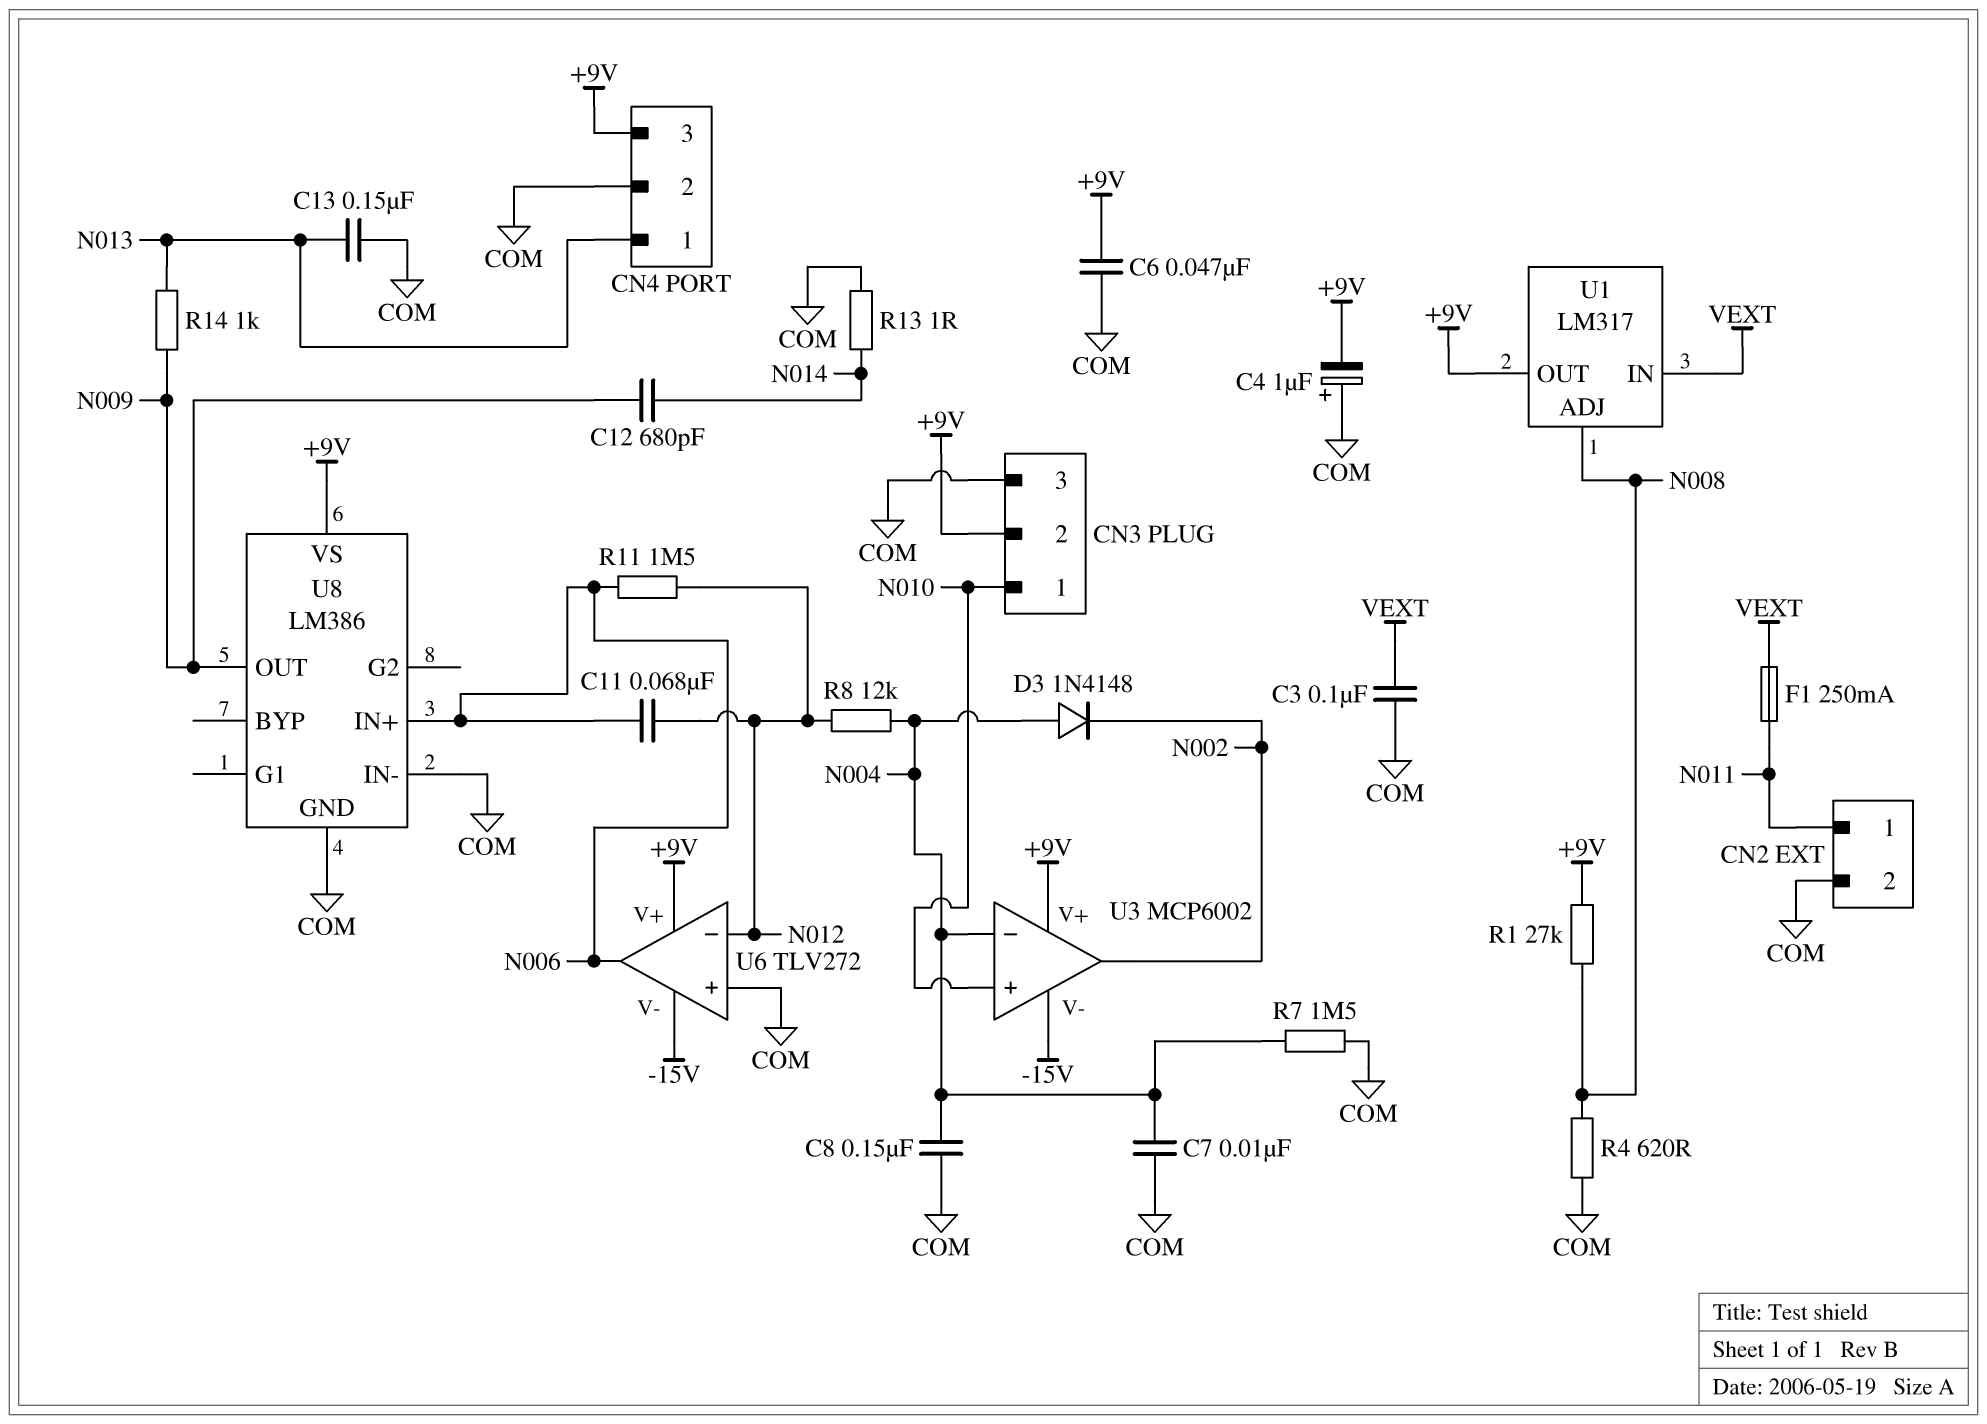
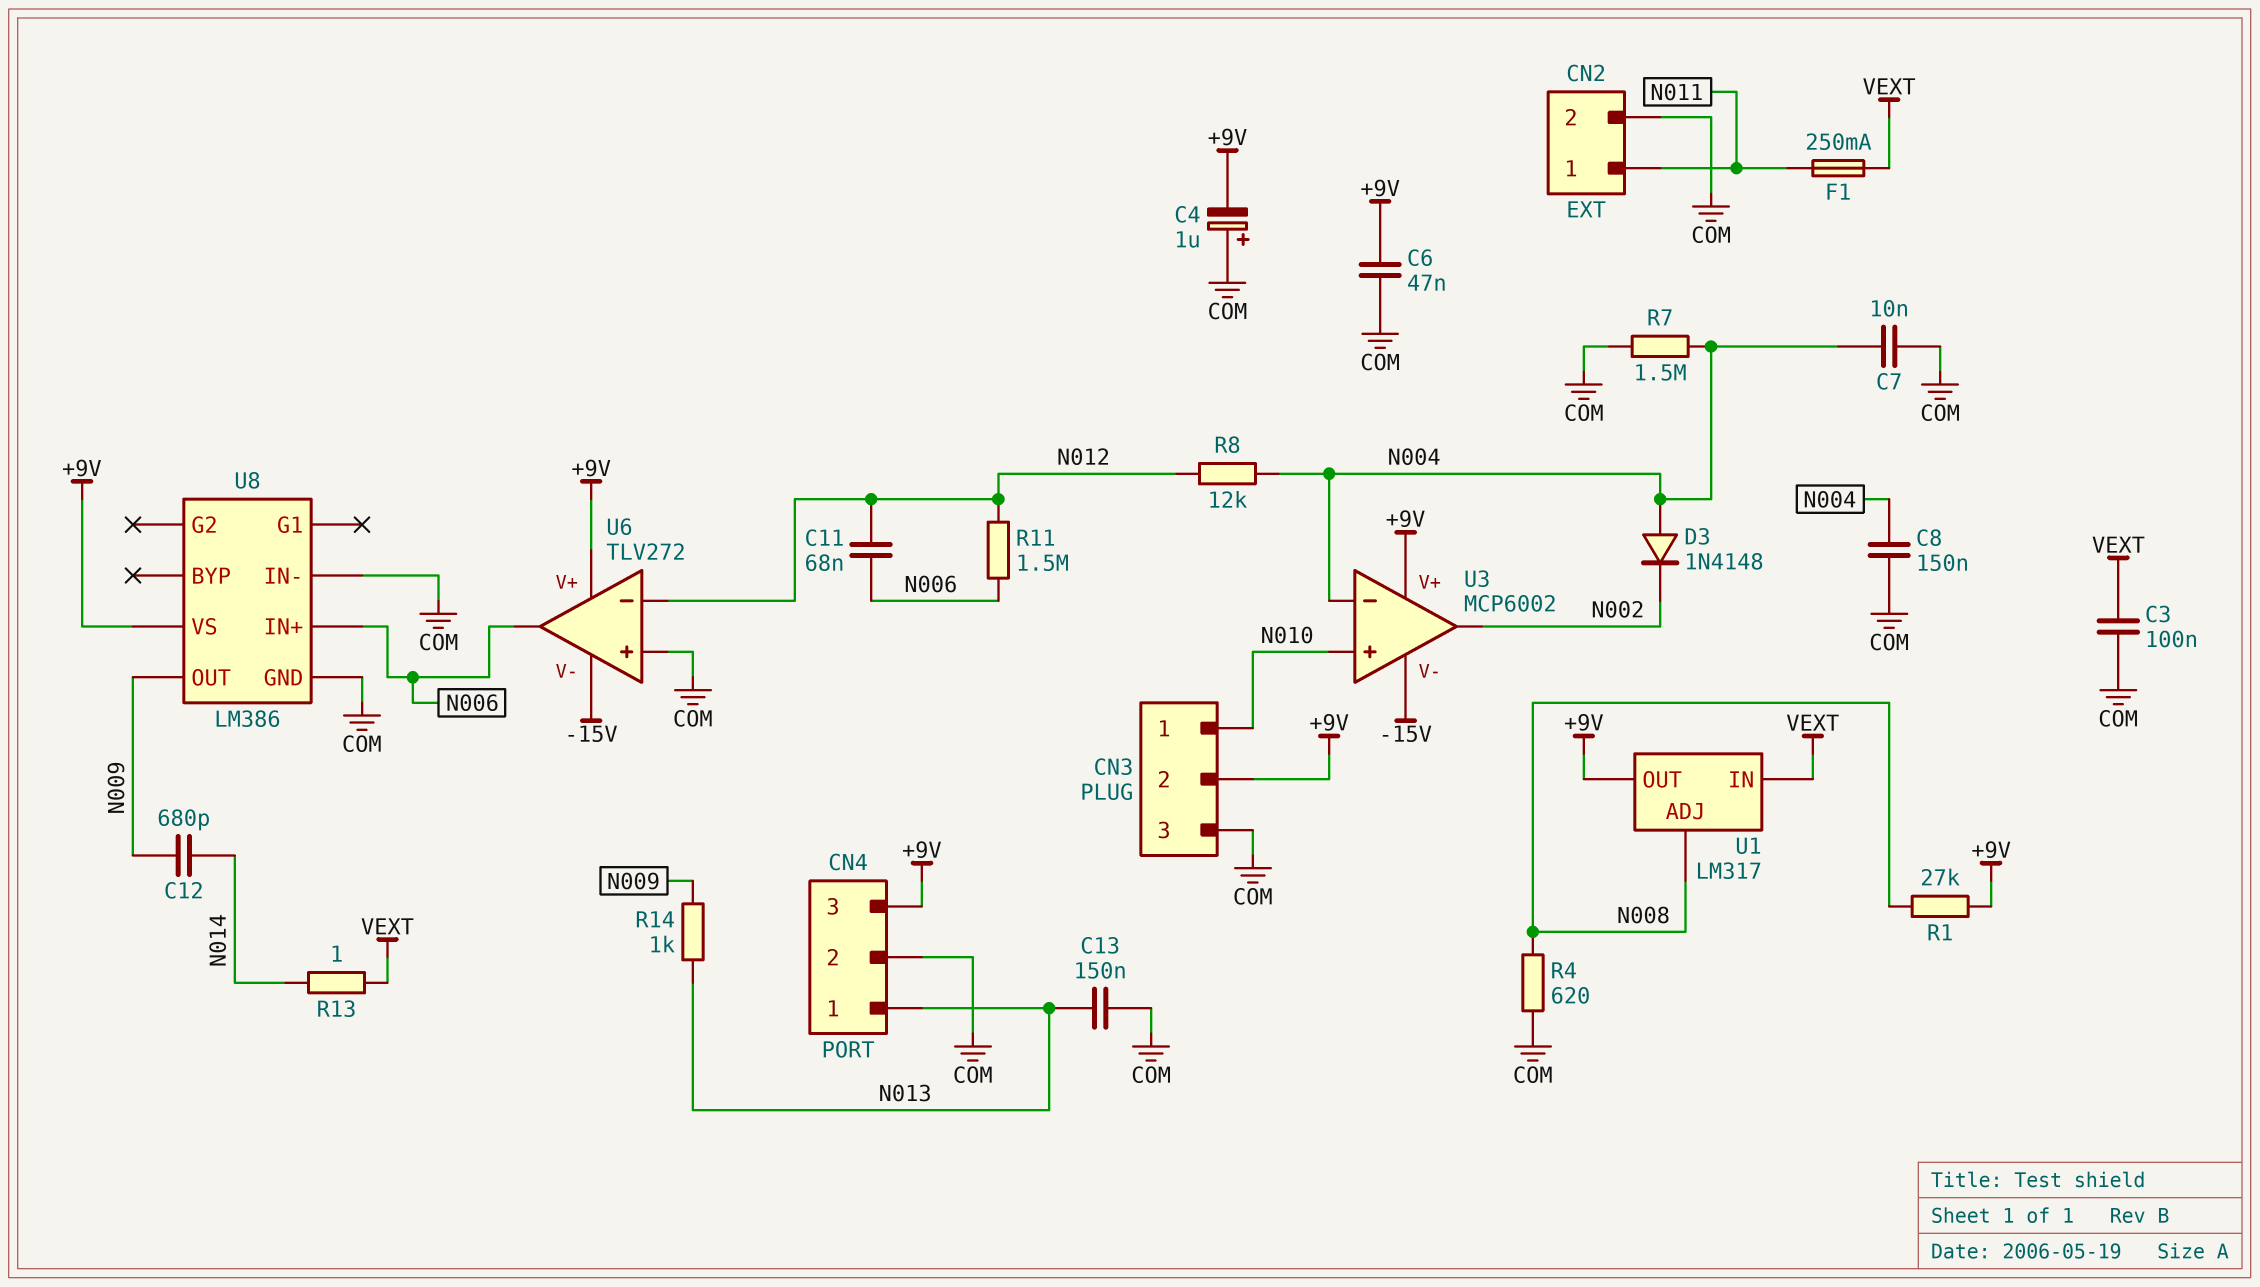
R13: 1 (COM, N014) -> 1 (N014, VEXT)

